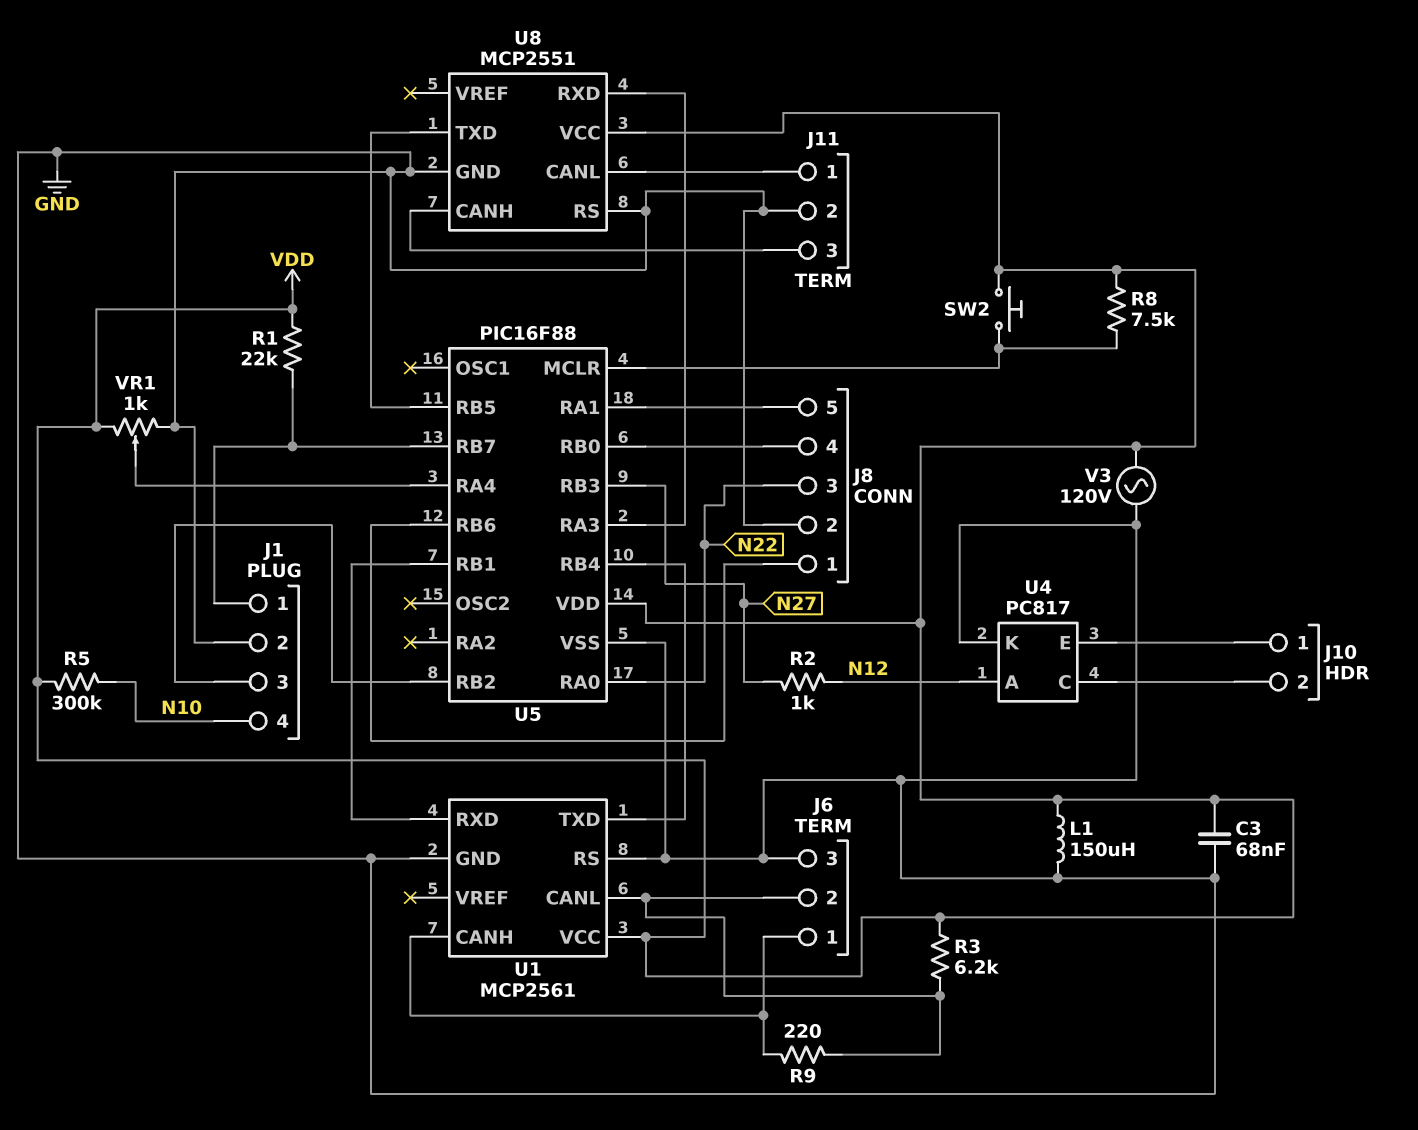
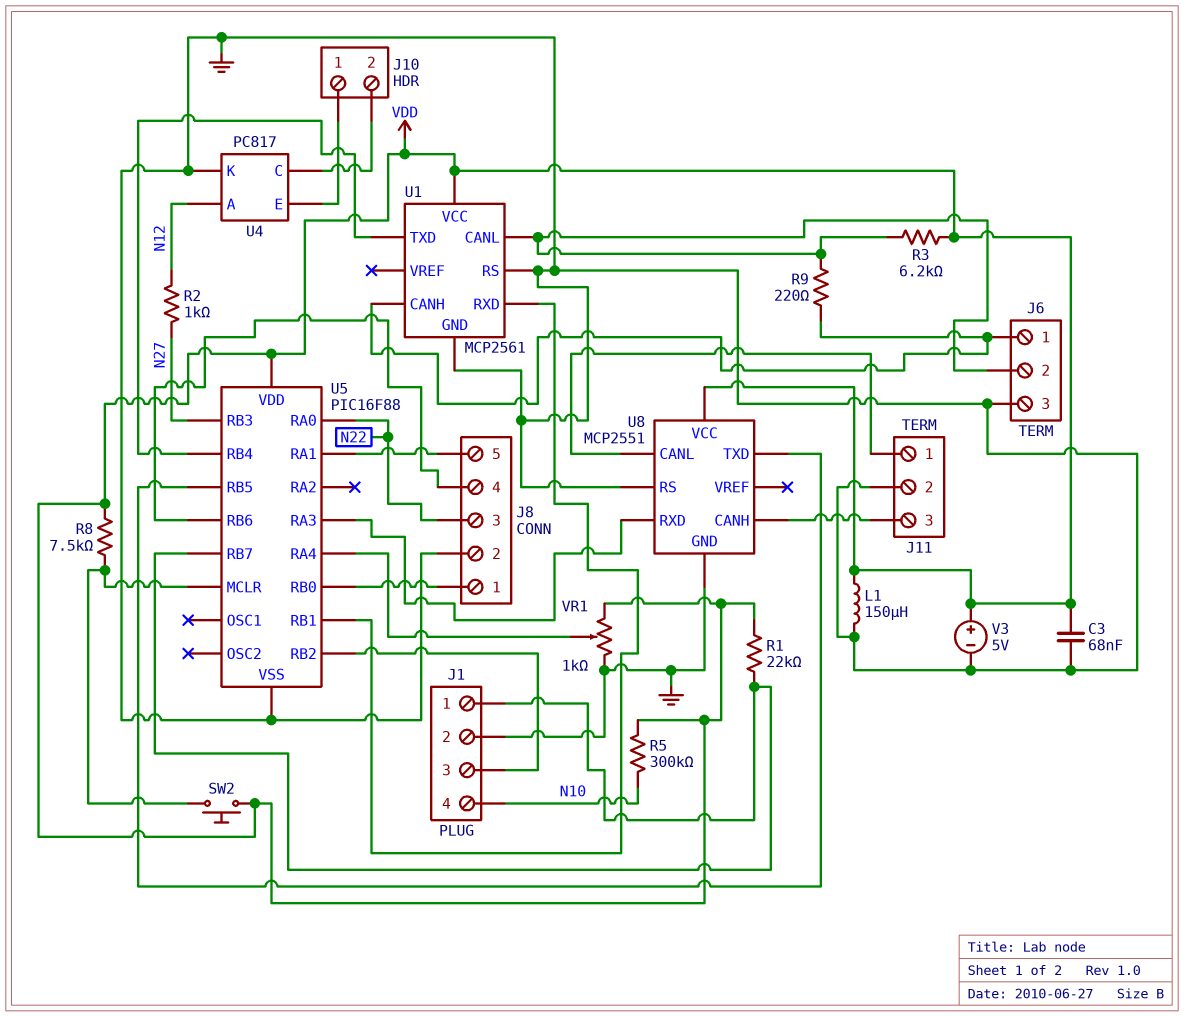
U5 pin RB0: J8/4 -> J8/1
U5 pin RB6: J8/1 -> J8/4
V3: AC 120V (GND, VDD) -> 5V (plus VDD, minus GND)

